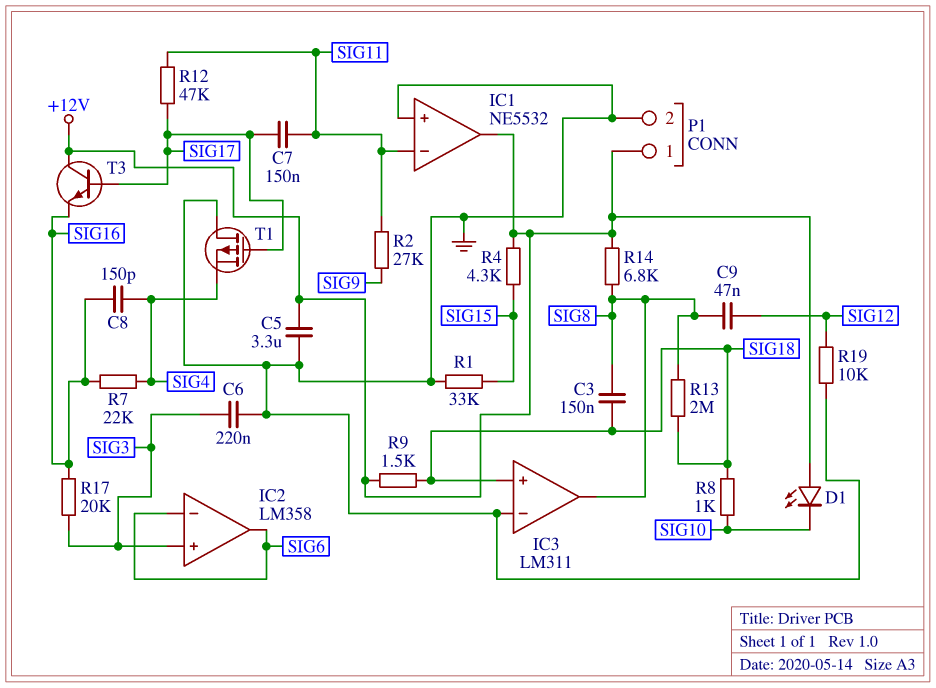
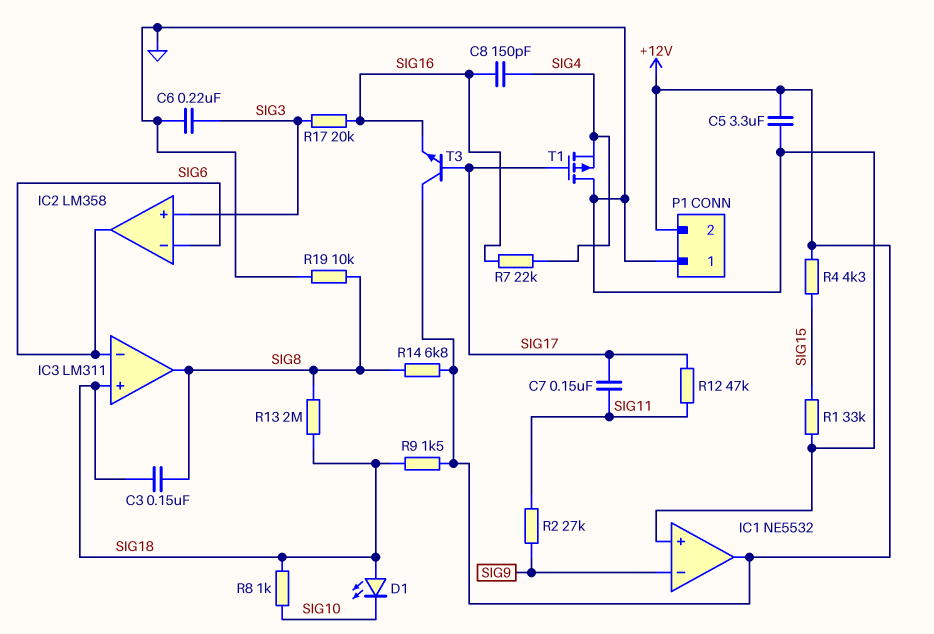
C9: 47nF (SIG8, SIG12) -> none
D1: LED (A +12V, K SIG10) -> LED (A SIG18, K SIG10)
IC1 pin in-: SIG11 -> SIG9
IC3 pin in-: GND -> SIG6
P1 pin 1: +12V -> GND
P1 pin 2: GND -> +12V
R19: 10k (GND, SIG12) -> 10k (GND, SIG8)

